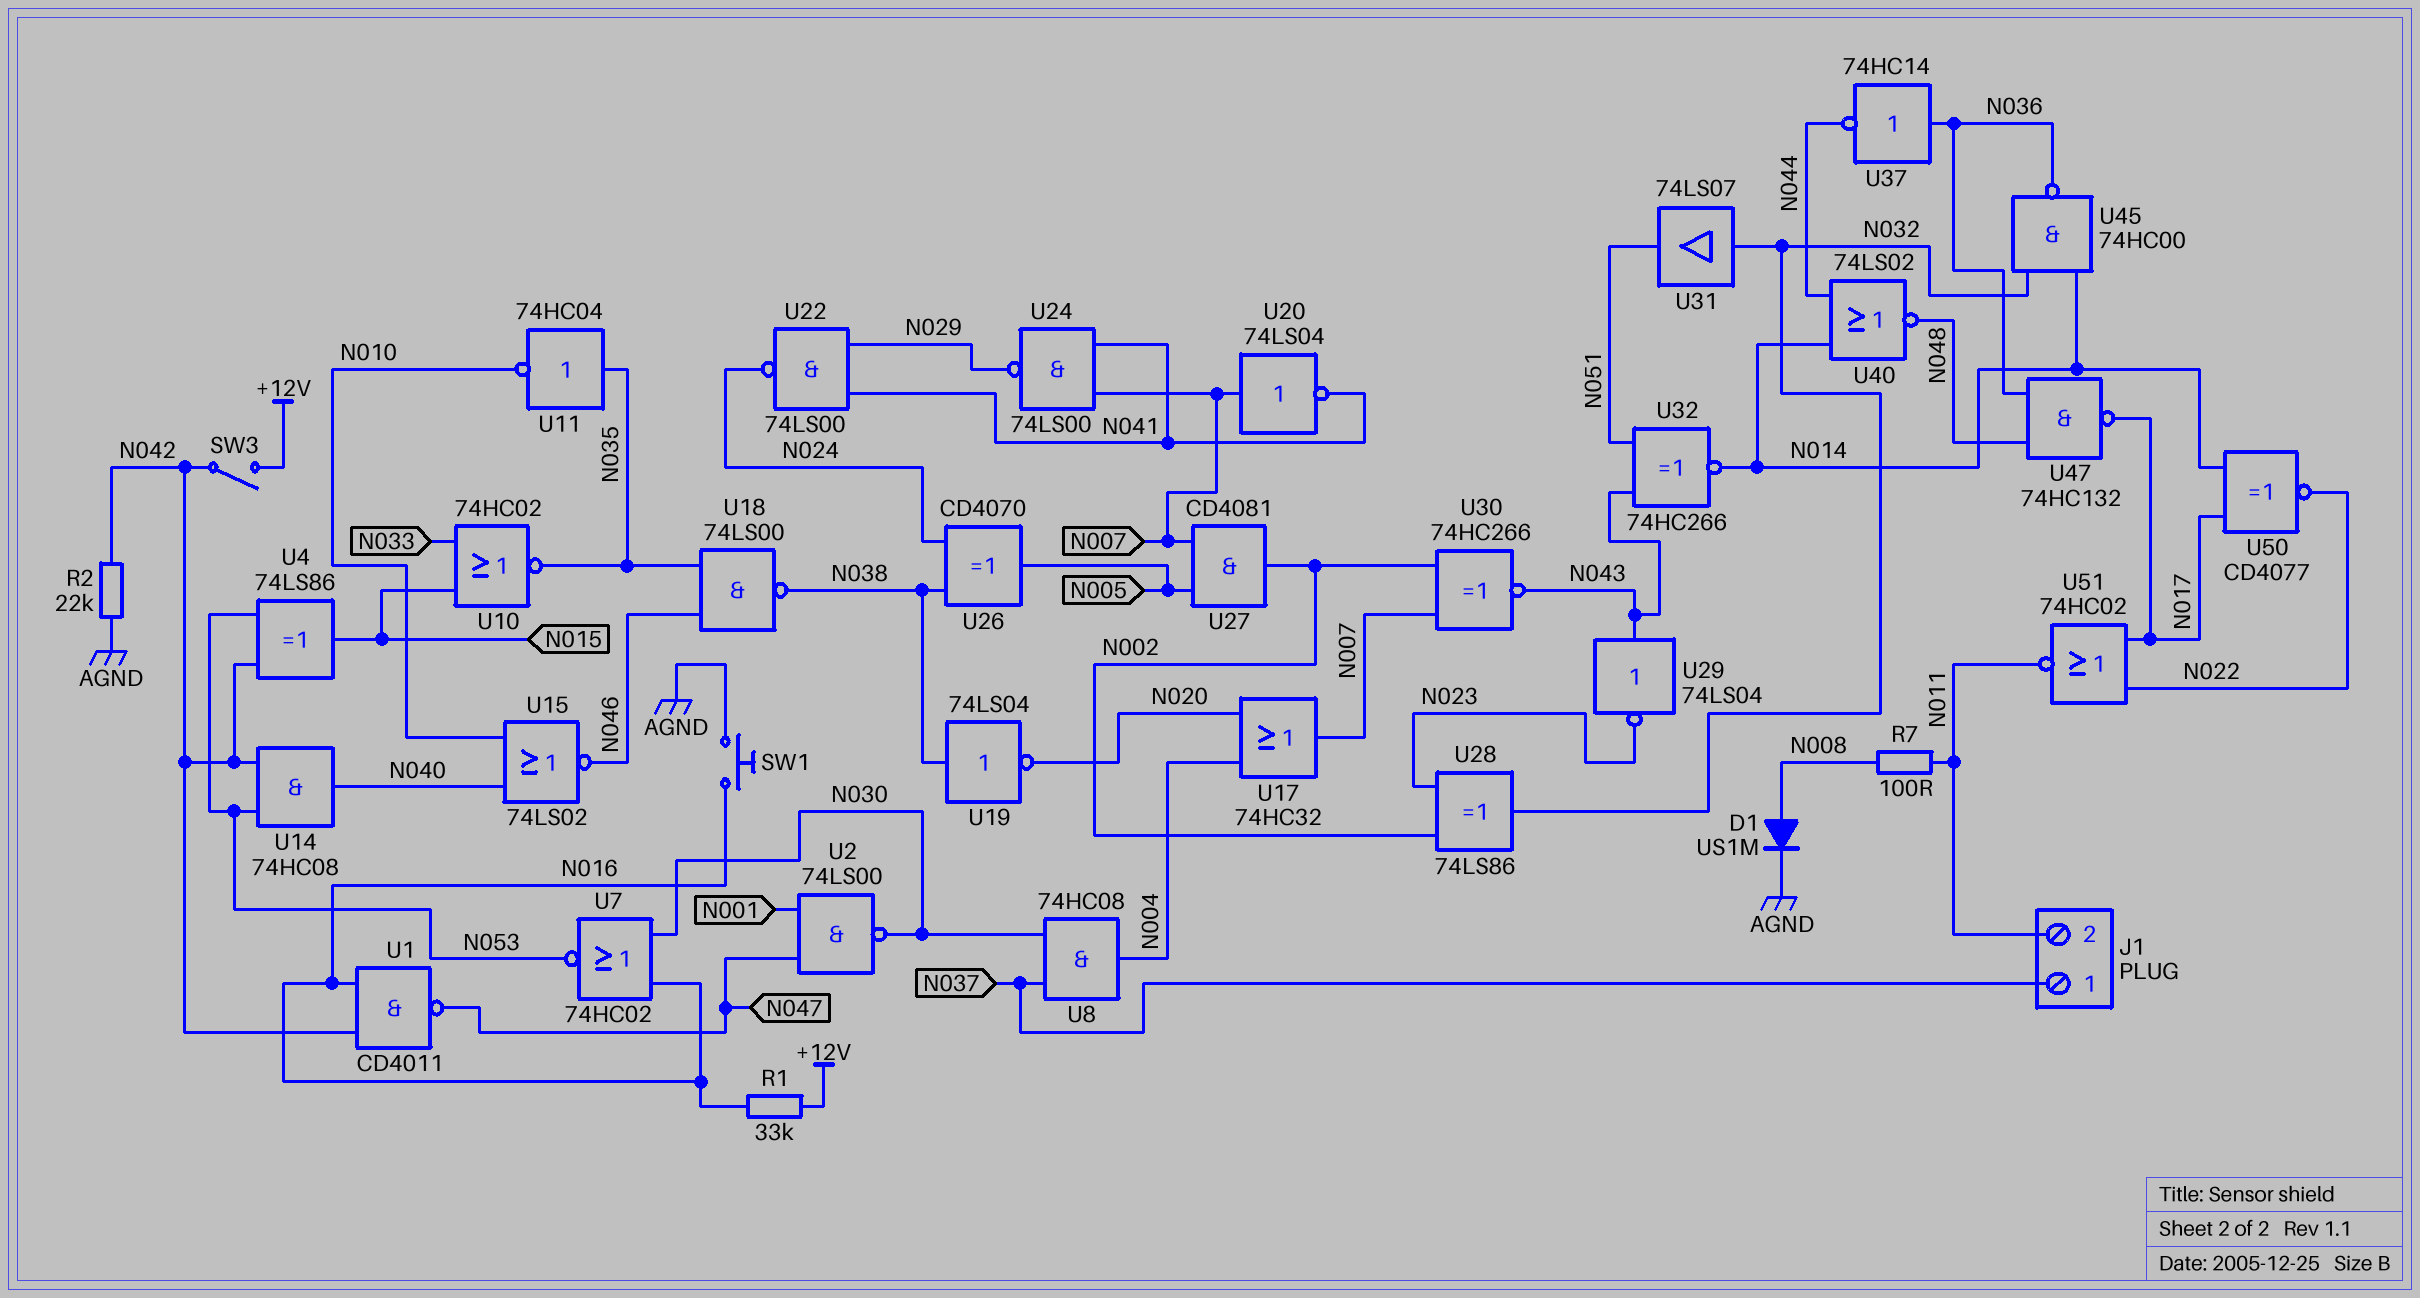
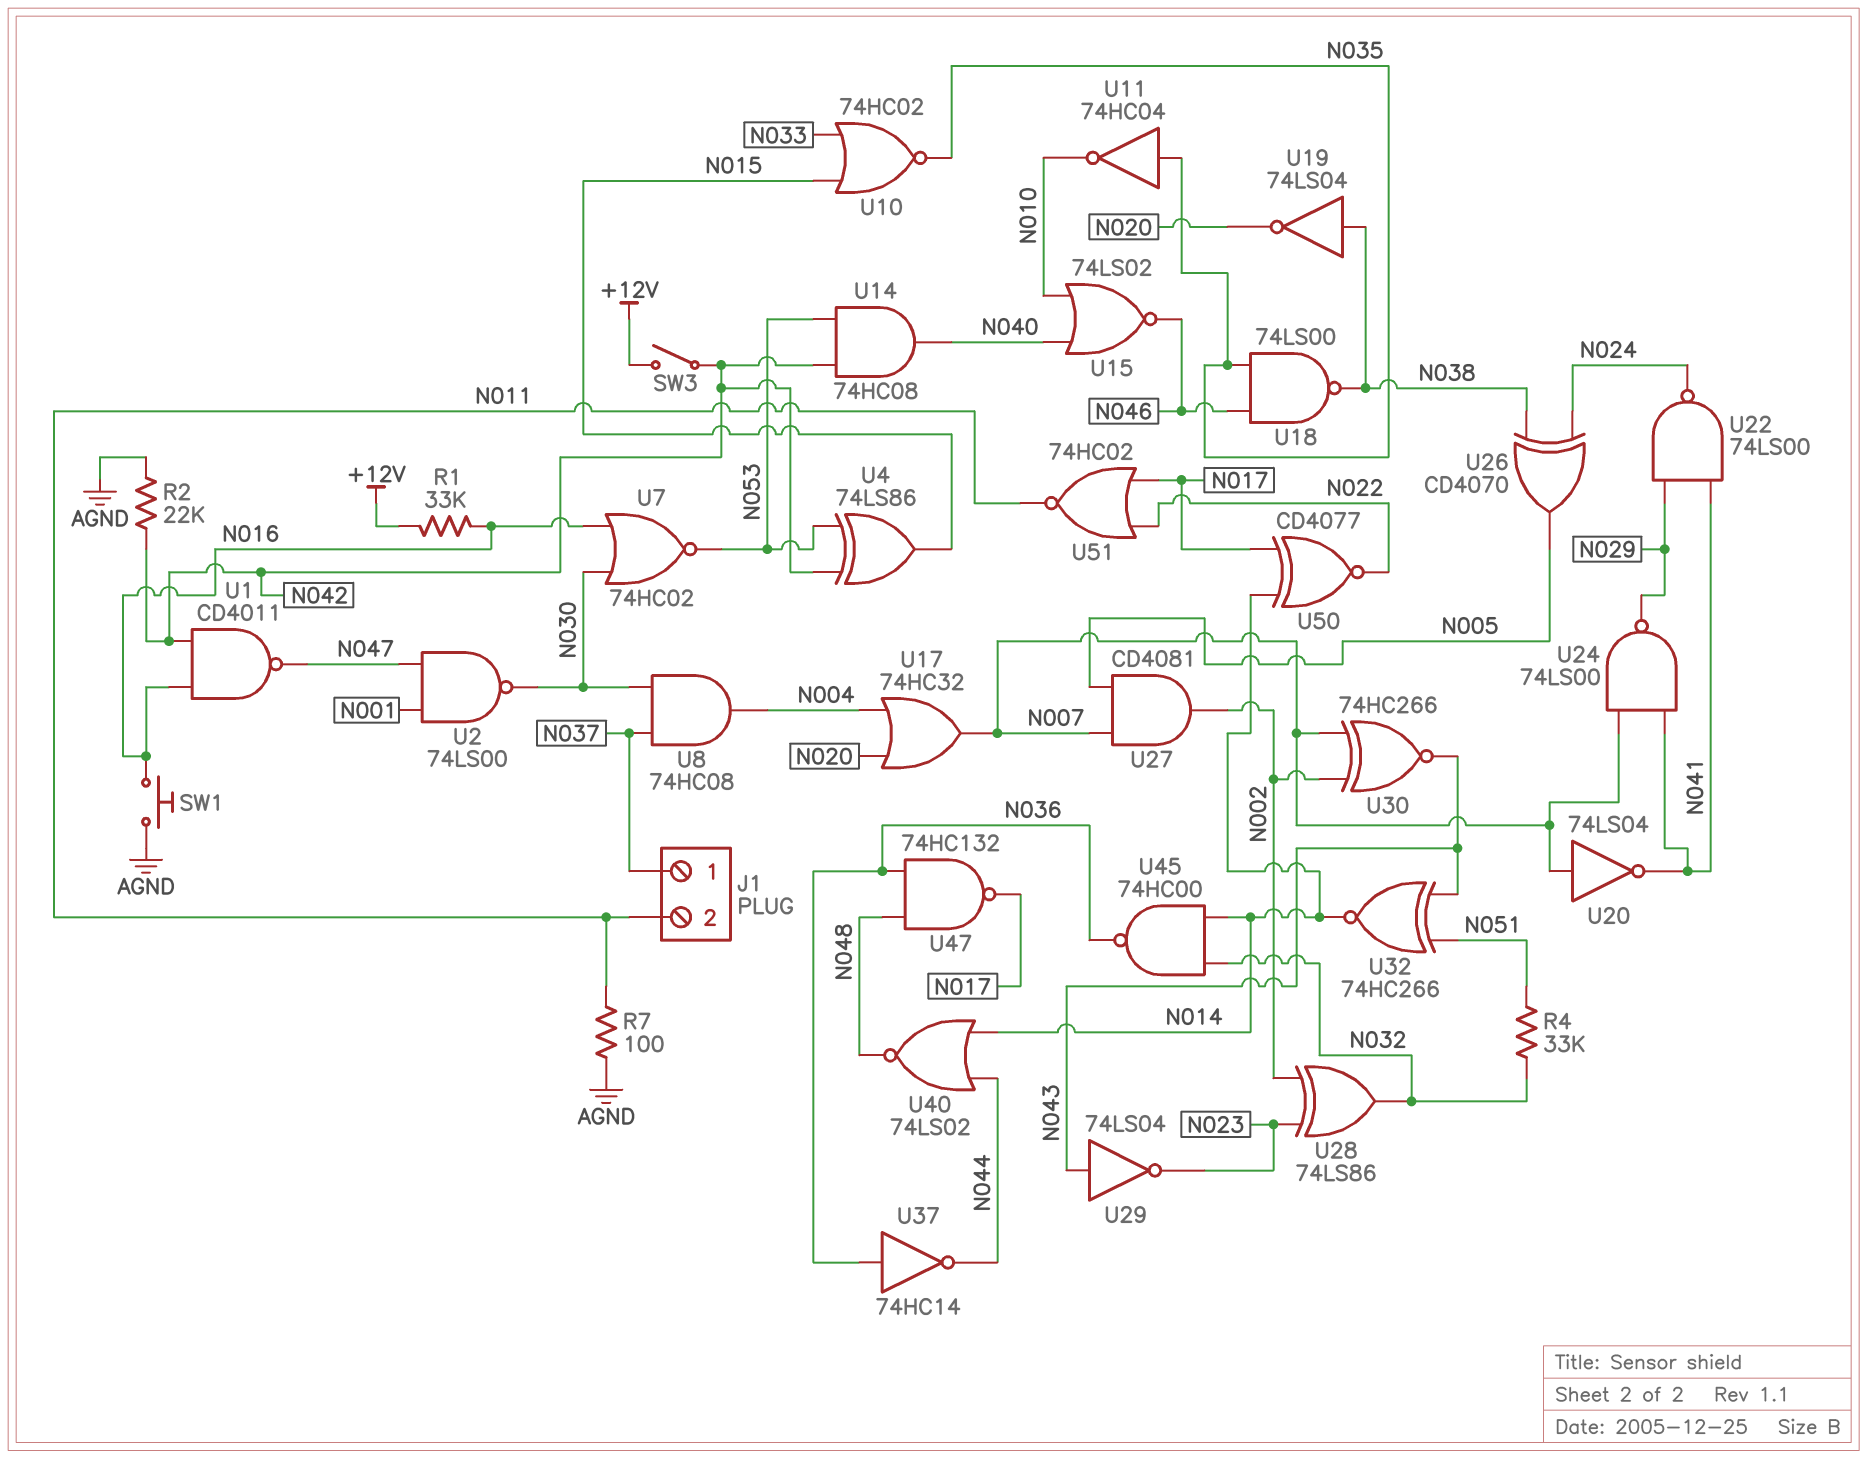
D1: diode US1M (A N008, K AGND) -> none
R4: none -> 33k (N032, N051)
R7: 100 (N008, N011) -> 100 (AGND, N011)
U31: buffer 74LS07 (in N032, out N051) -> none

